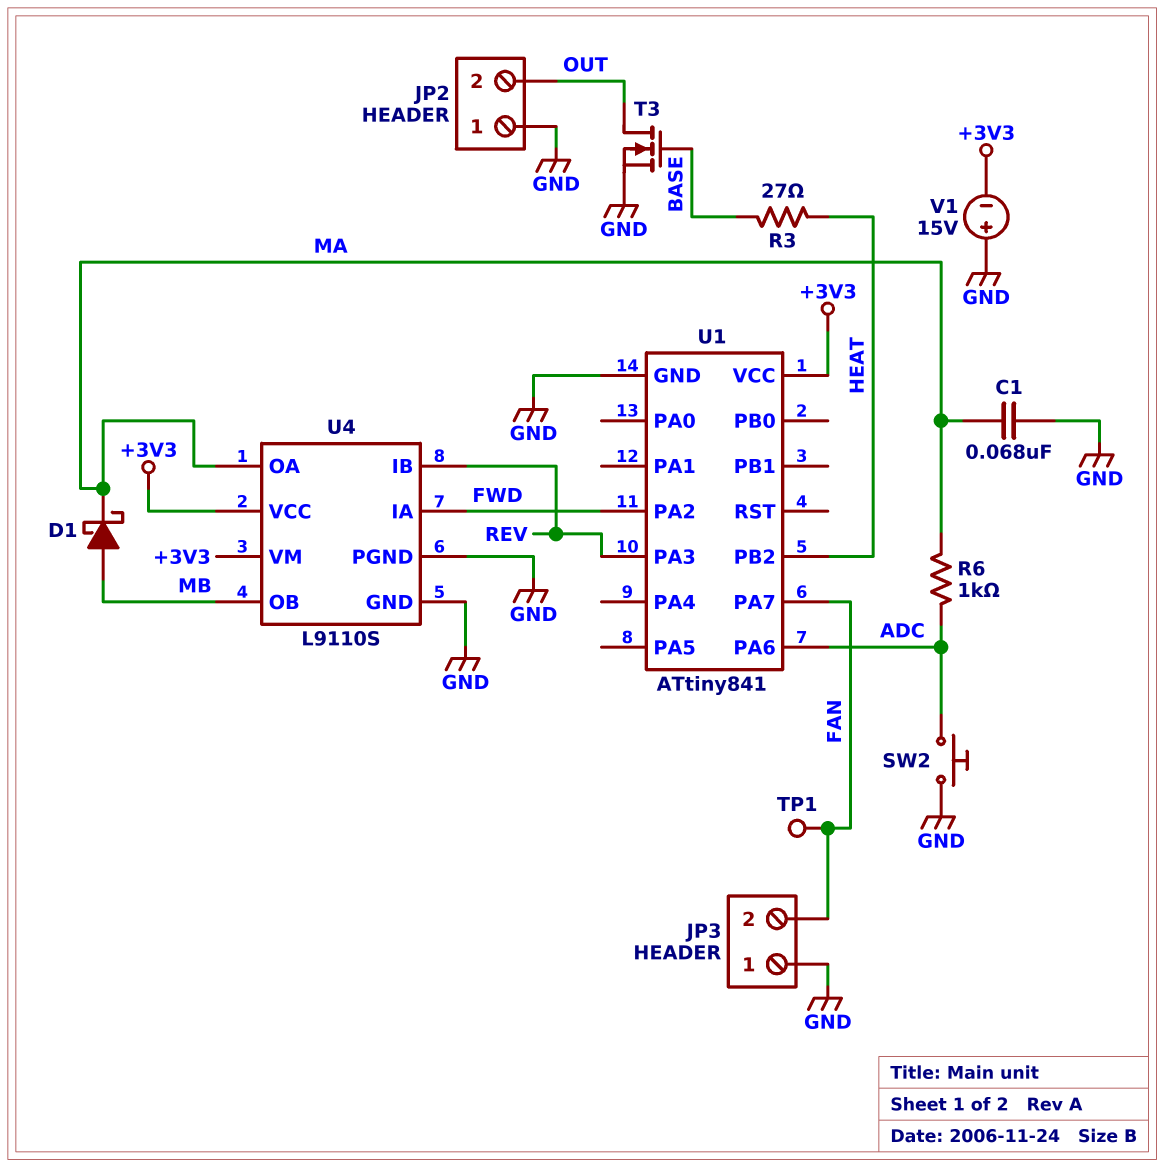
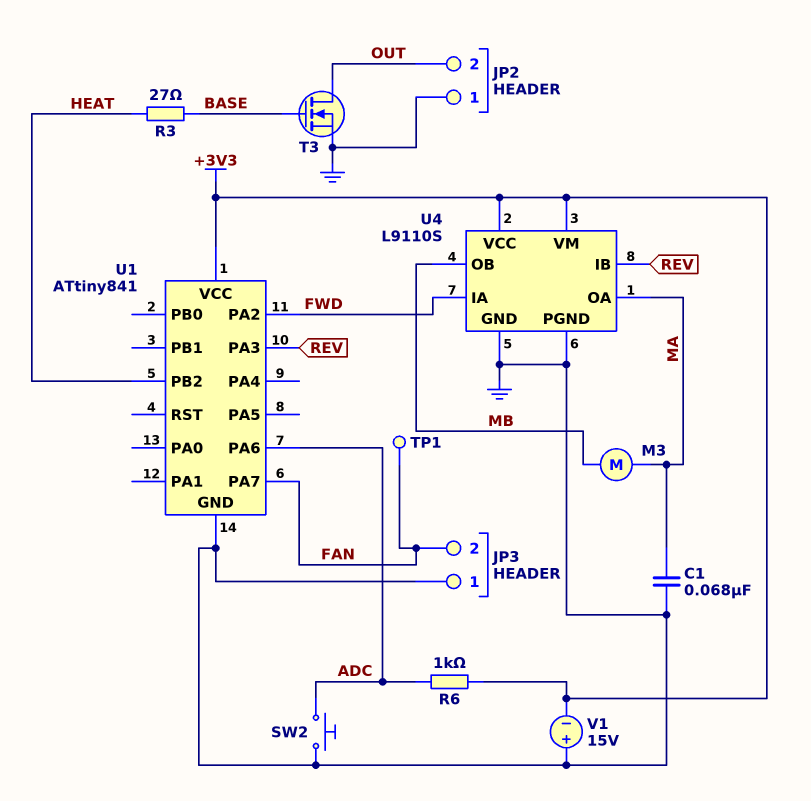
D1: schottky (A MB, K MA) -> none
M3: none -> motor (MA, MB)
R6: 1k (ADC, MA) -> 1k (+3V3, ADC)

